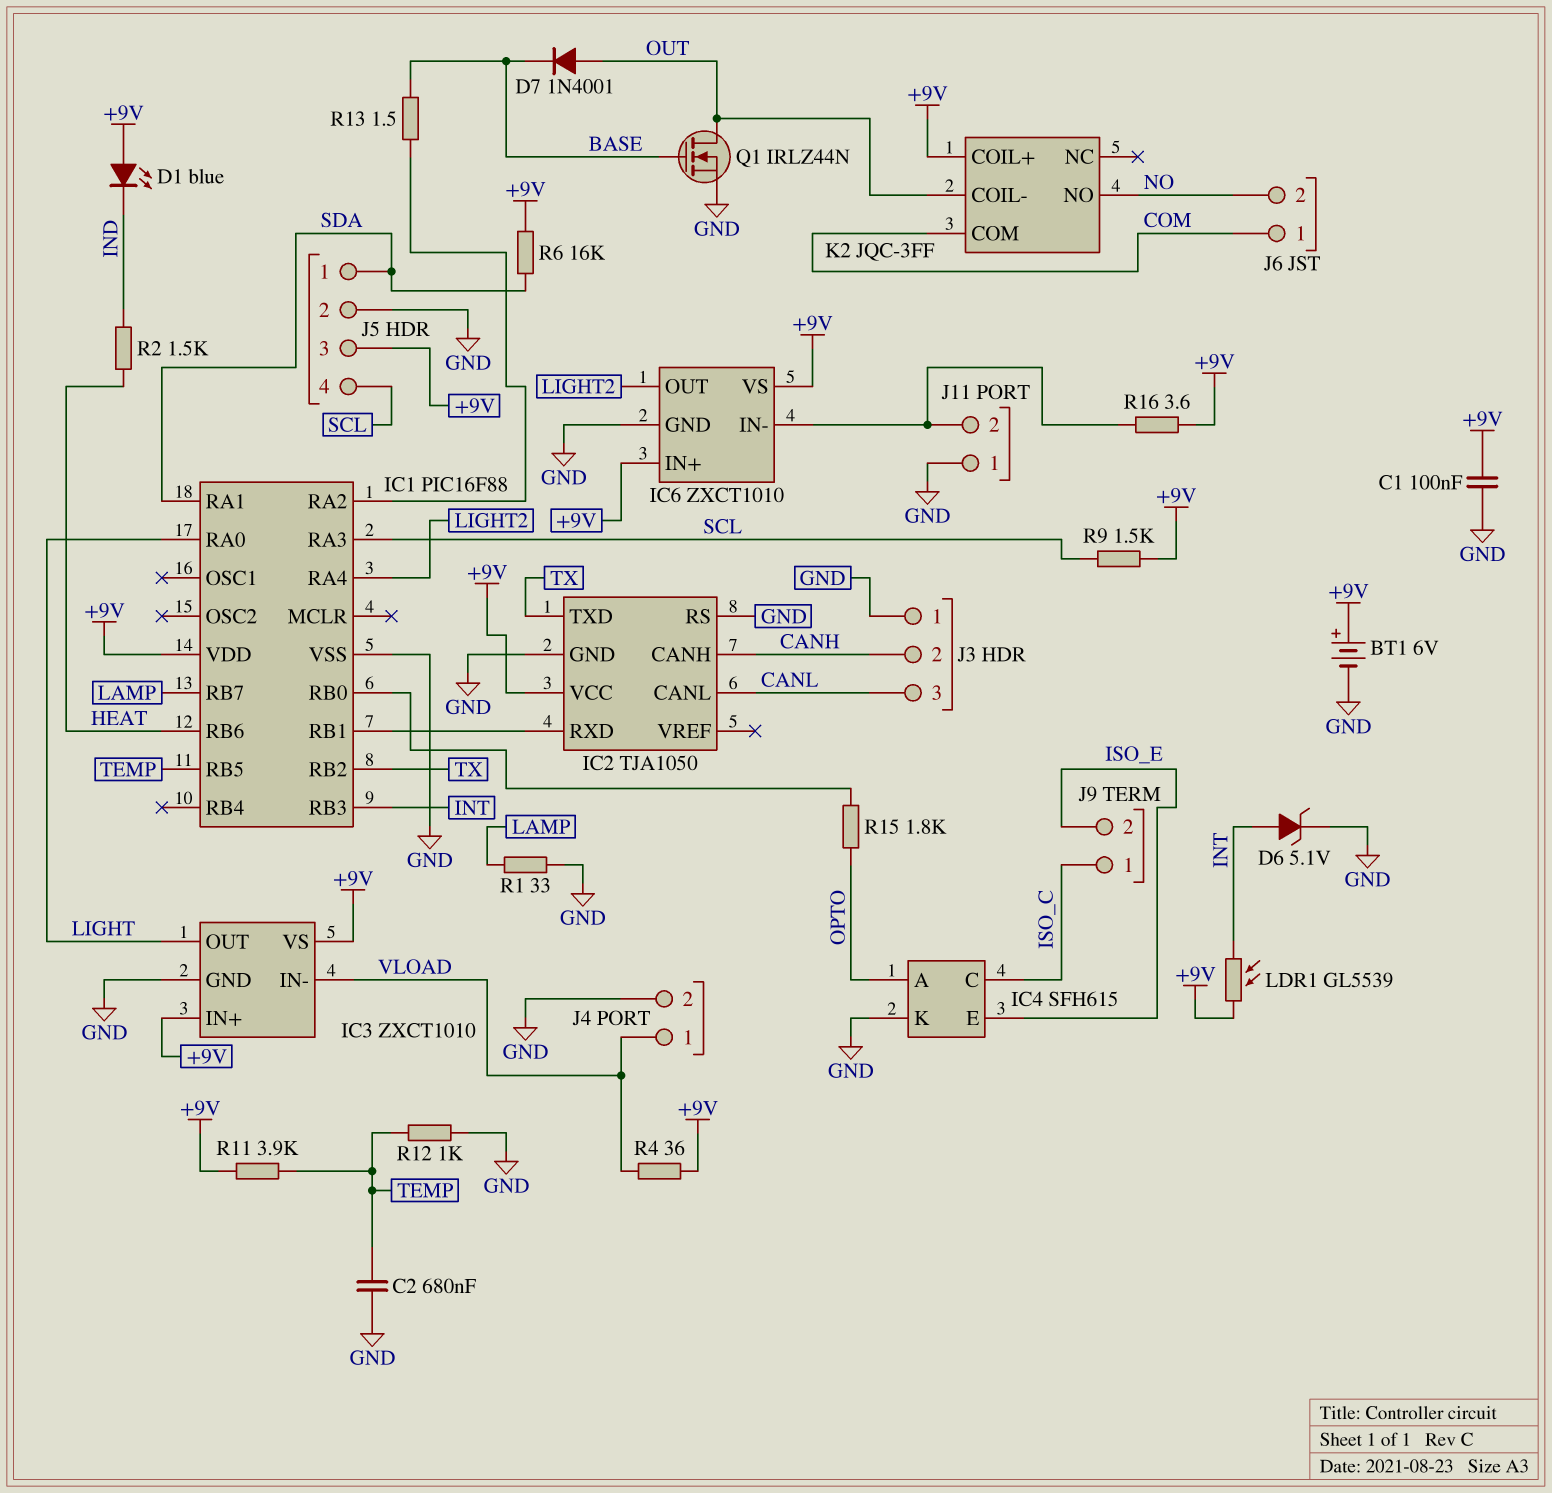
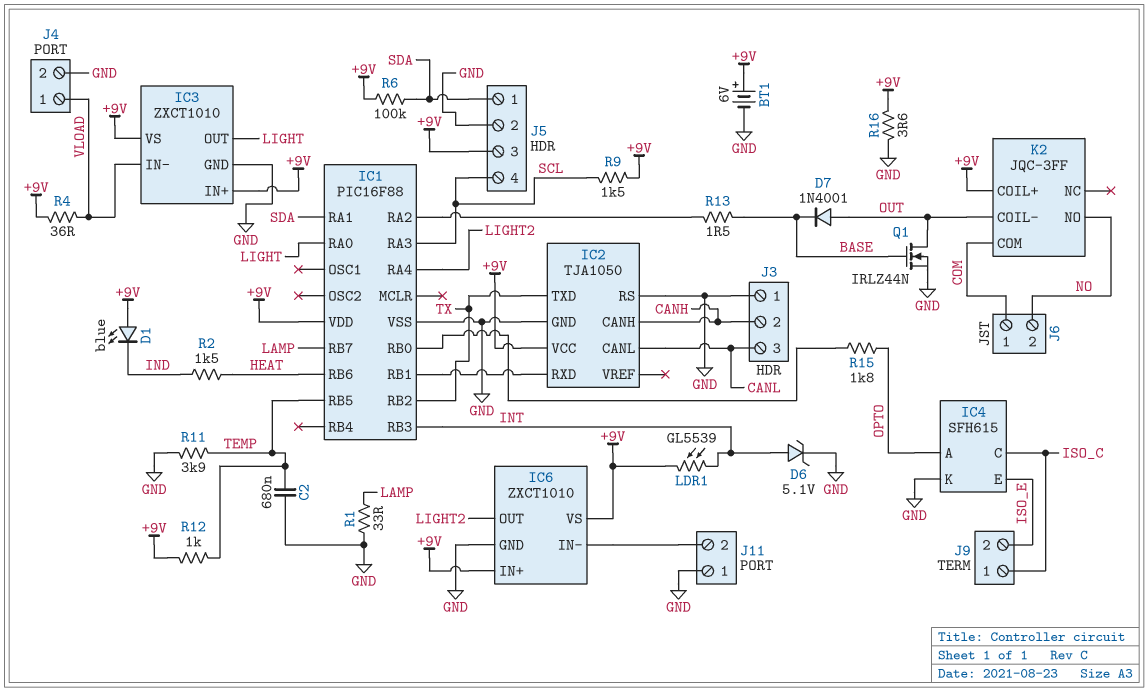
C1: 100nF (+9V, GND) -> none
R6: 16k (+9V, SDA) -> 100k (+9V, SDA)
R11: 3.9k (+9V, TEMP) -> 3.9k (GND, TEMP)
R12: 1k (GND, TEMP) -> 1k (+9V, TEMP)
R16: 3.6 (+9V, IC6/IN-) -> 3.6 (+9V, GND)

